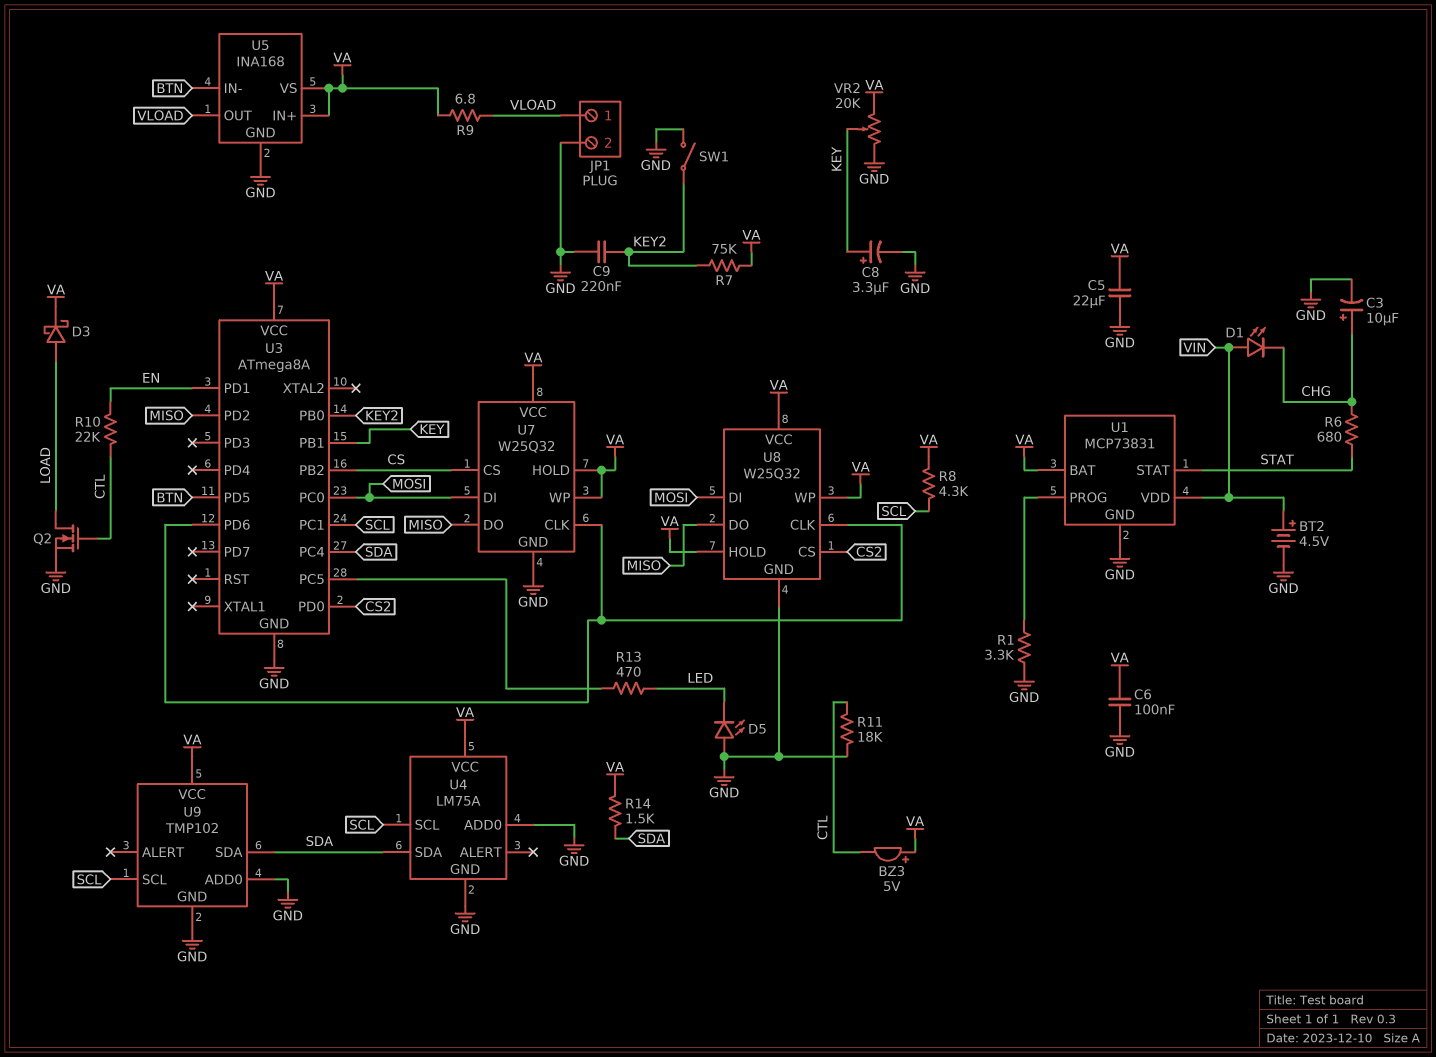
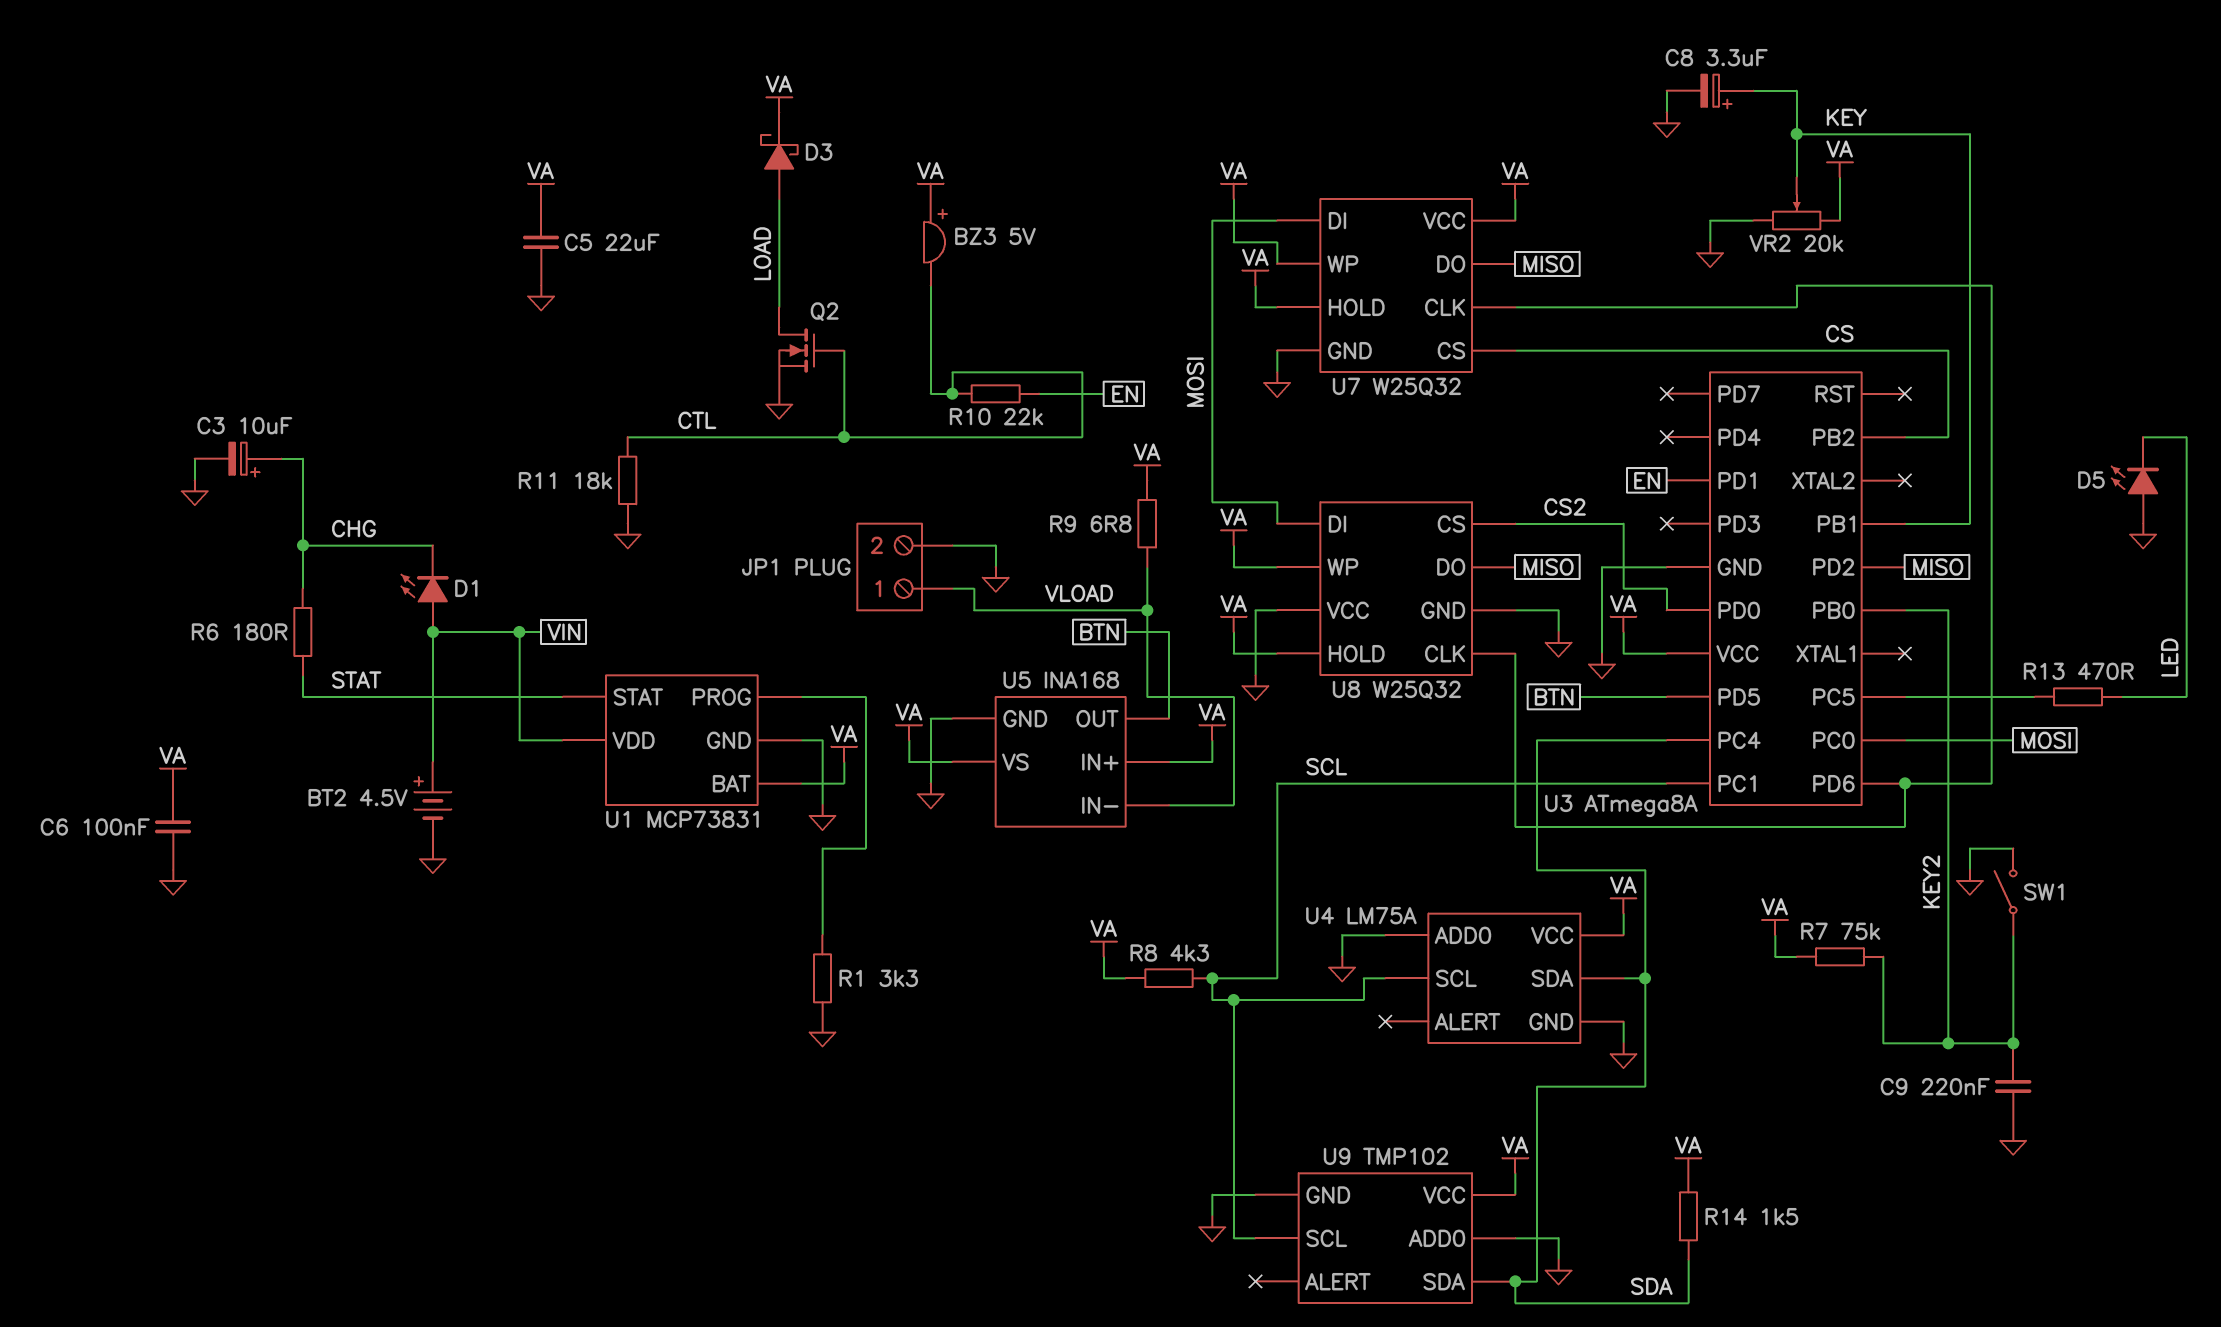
R6: 680 (CHG, STAT) -> 180 (CHG, STAT)
U5 pin IN-: BTN -> VLOAD
U5 pin OUT: VLOAD -> BTN
U8 pin VCC: VA -> GND

